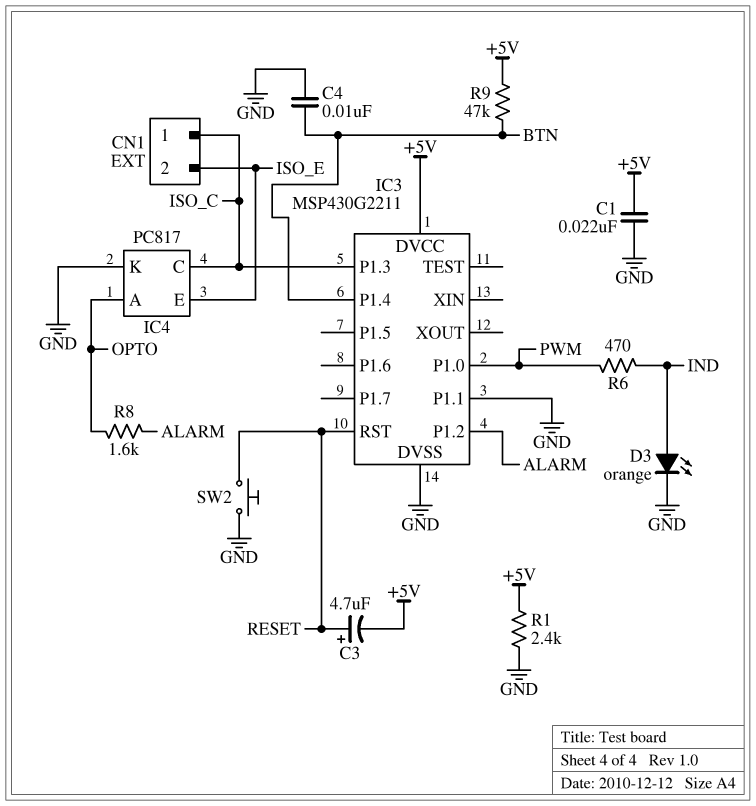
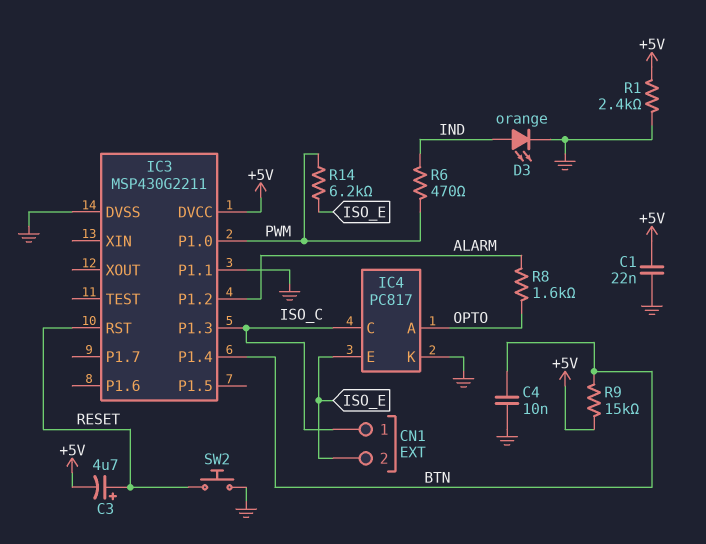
R9: 47k (+5V, BTN) -> 15k (+5V, BTN)
R14: none -> 6.2k (ISO_E, PWM)

